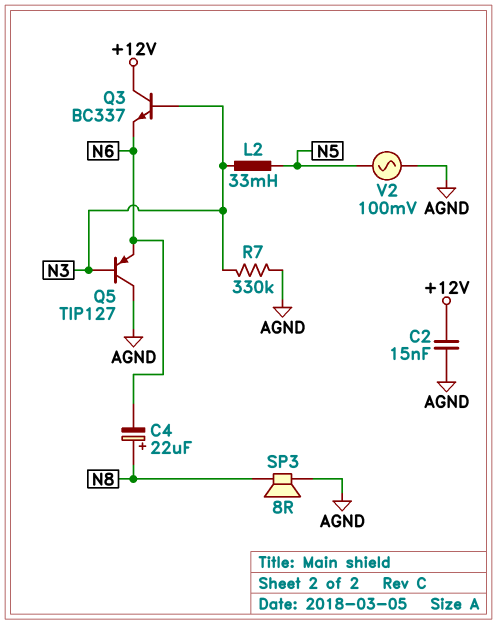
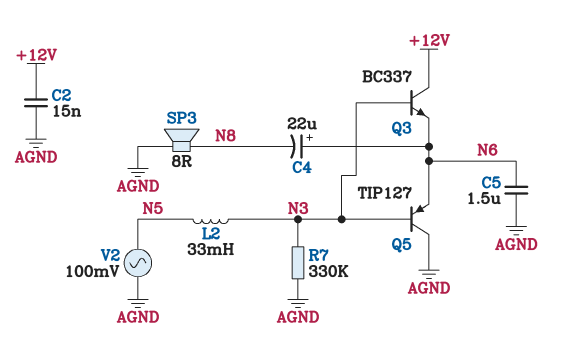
C4: 22uF (plus N8, minus N6) -> 22uF (plus N6, minus N8)
C5: none -> 1.5uF (AGND, N6)

